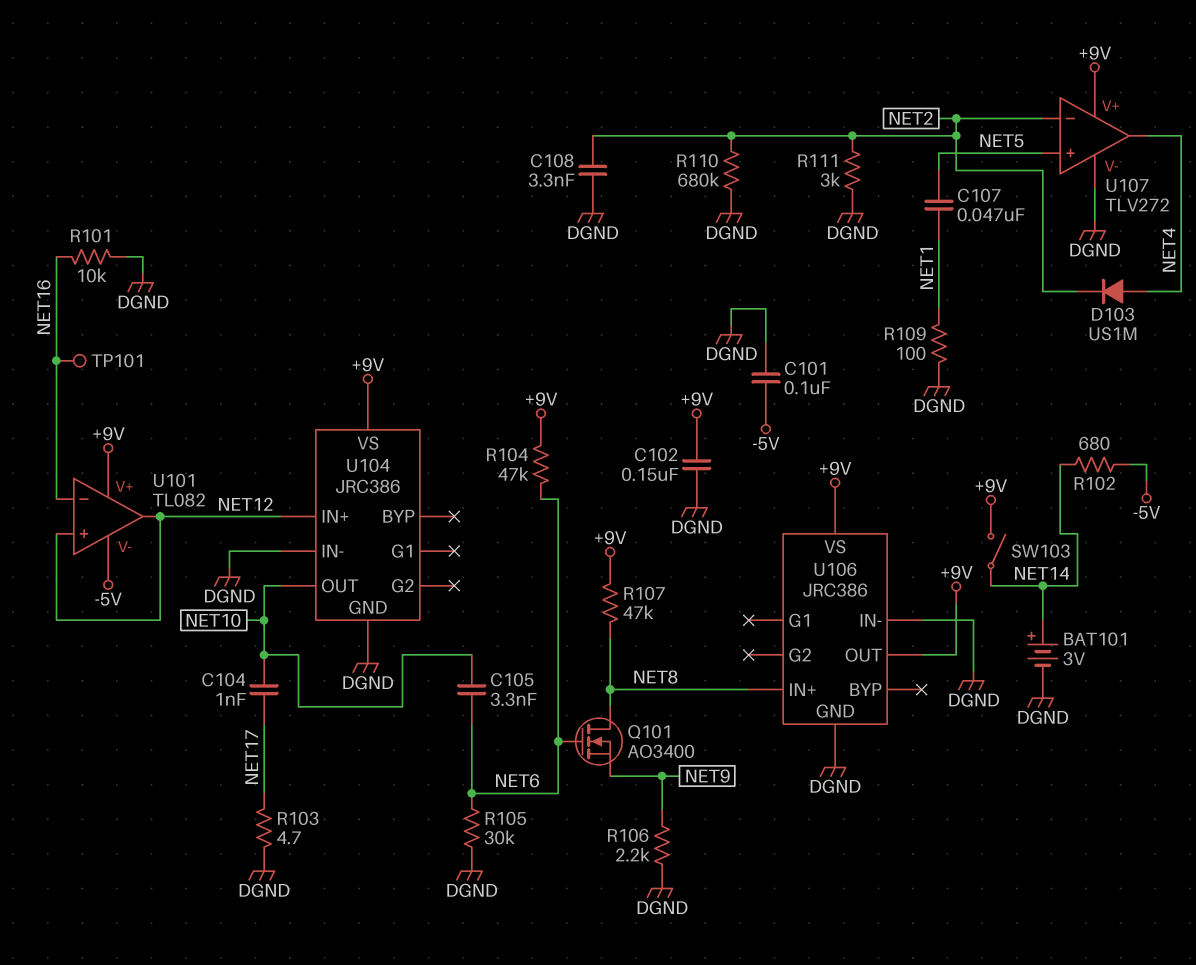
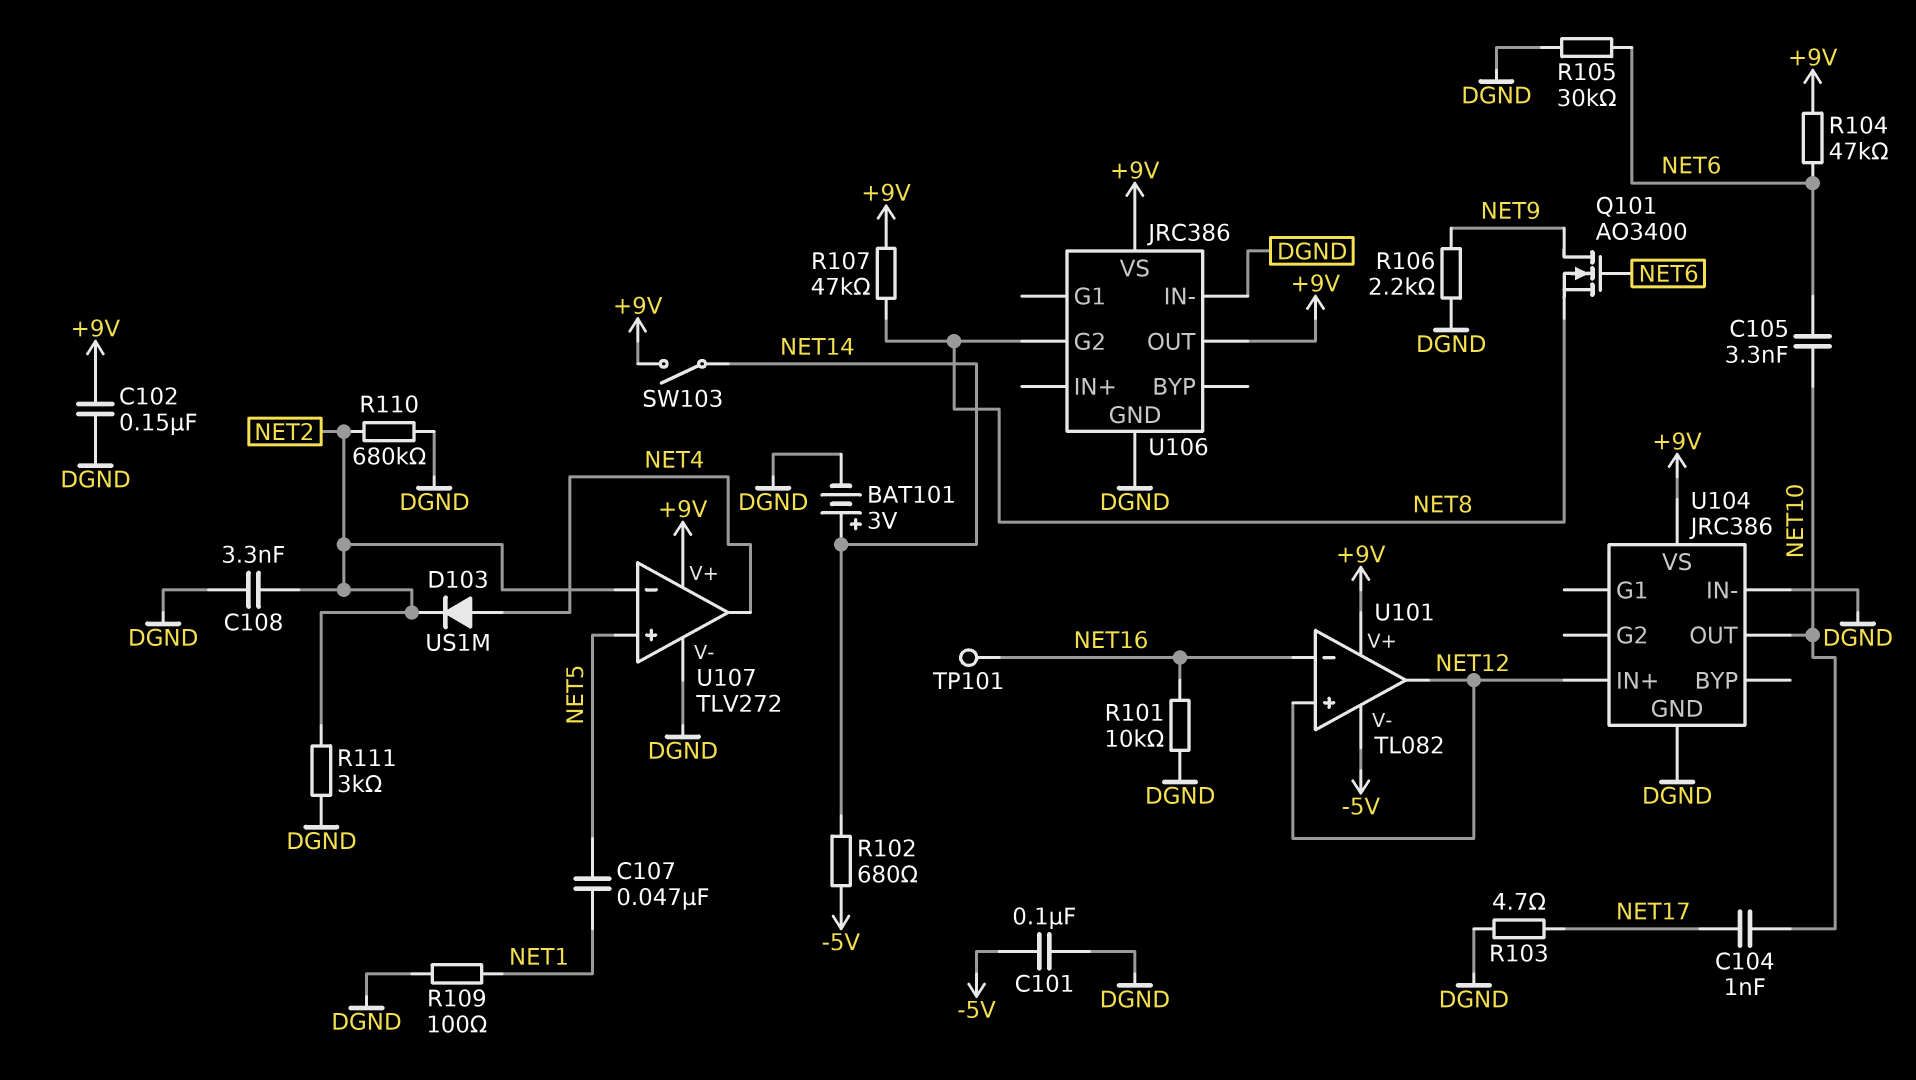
Q101: NMOS AO3400 (G NET6, D NET8, S NET9) -> NMOS AO3400 (G NET6, D NET9, S NET8)
U106 pin G2: none -> NET8
U106 pin IN+: NET8 -> none

